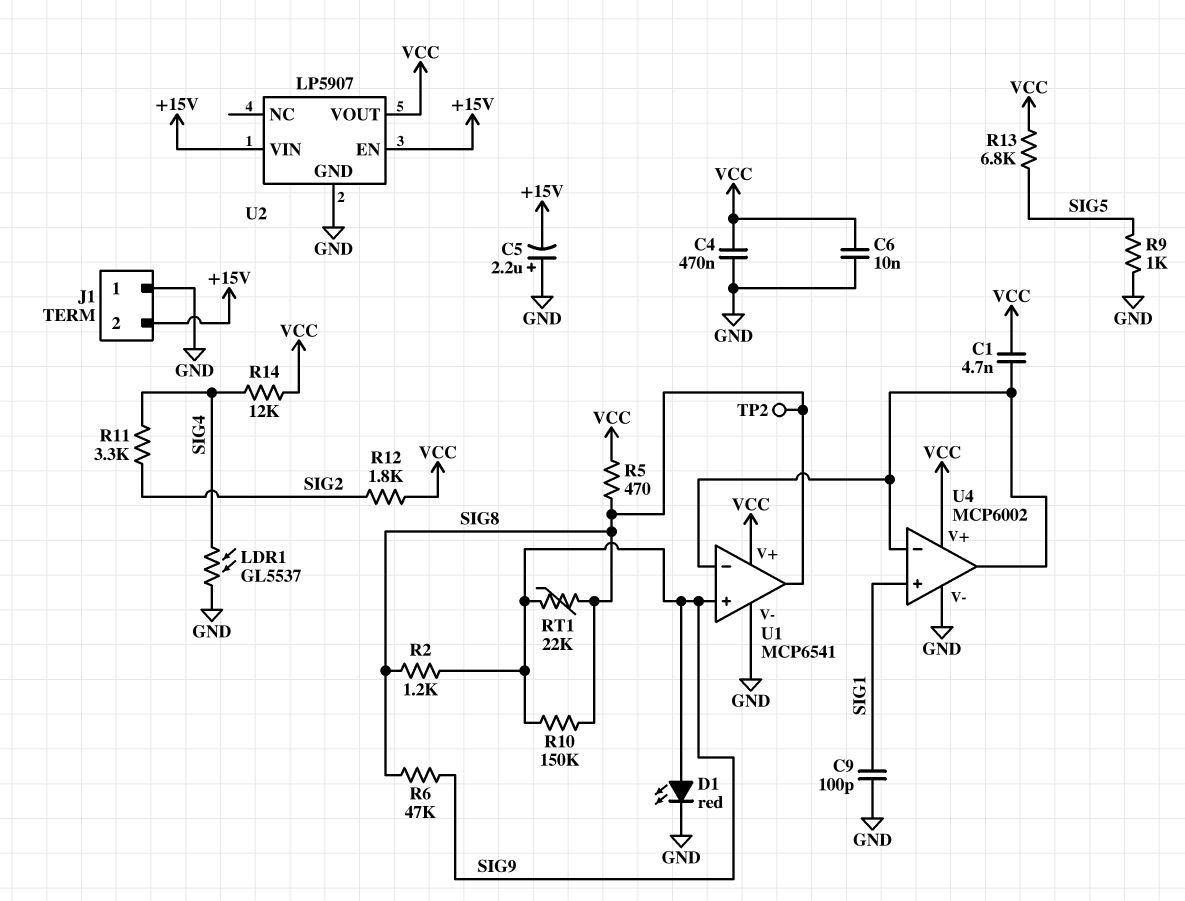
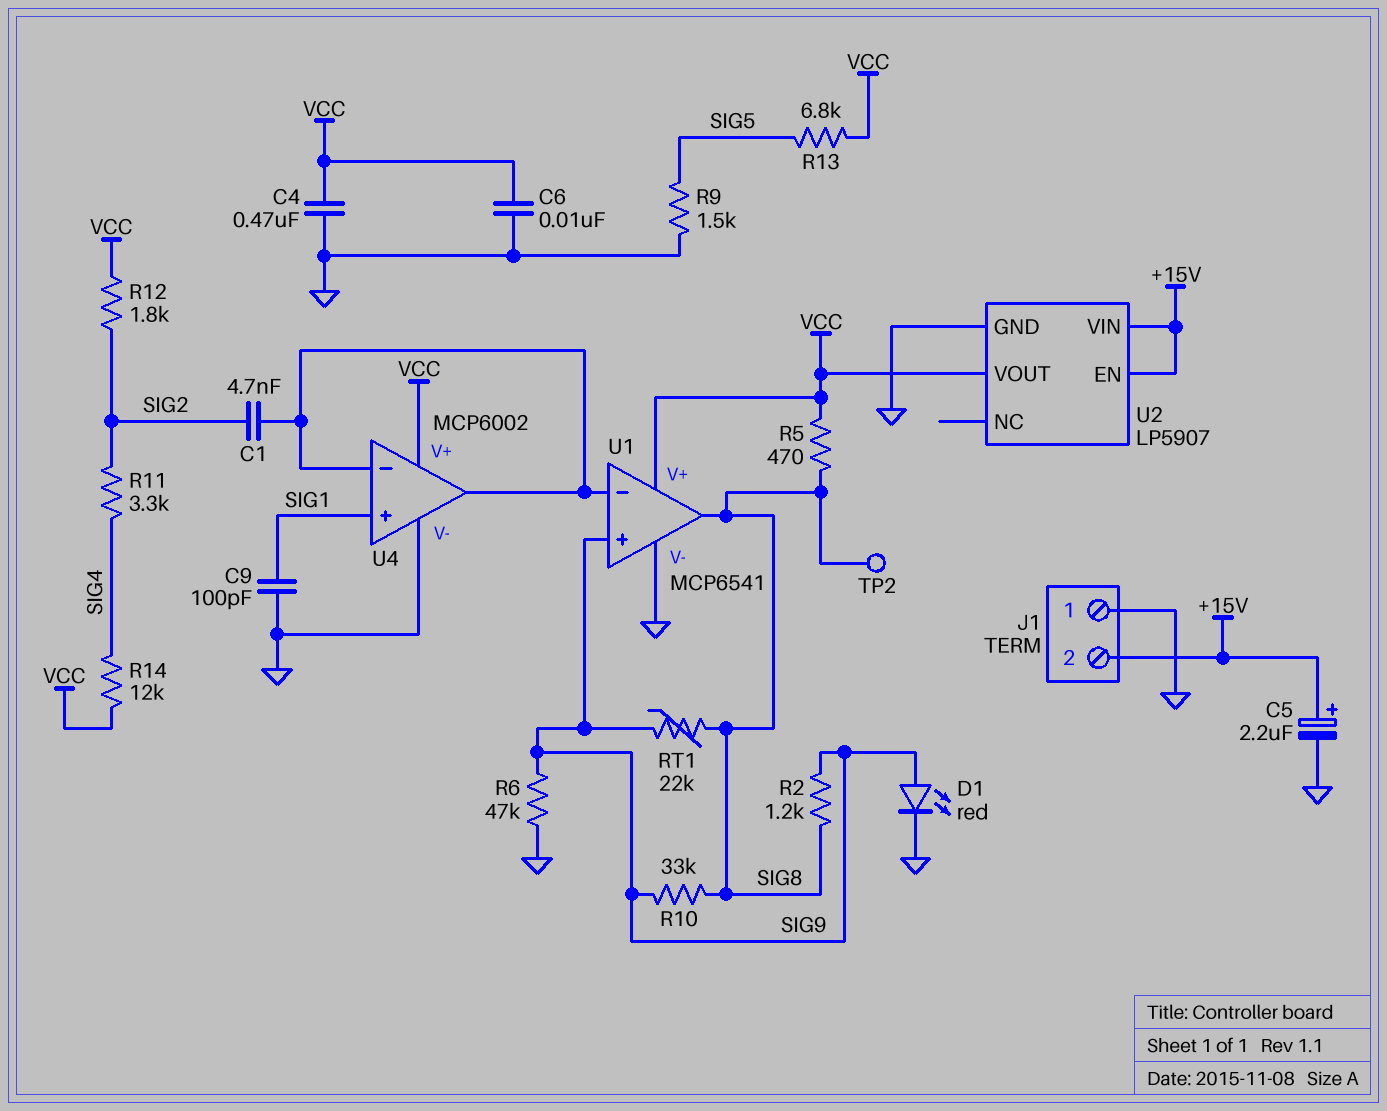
C1: 4.7nF (U1/in-, VCC) -> 4.7nF (SIG2, U1/in-)
C5: 2.2uF (plus GND, minus +15V) -> 2.2uF (plus +15V, minus GND)
LDR1: GL5537 (GND, SIG4) -> none
R6: 47k (SIG8, SIG9) -> 47k (GND, SIG9)
R9: 1k (GND, SIG5) -> 1.5k (GND, SIG5)
R10: 150k (SIG8, SIG9) -> 33k (SIG8, SIG9)

